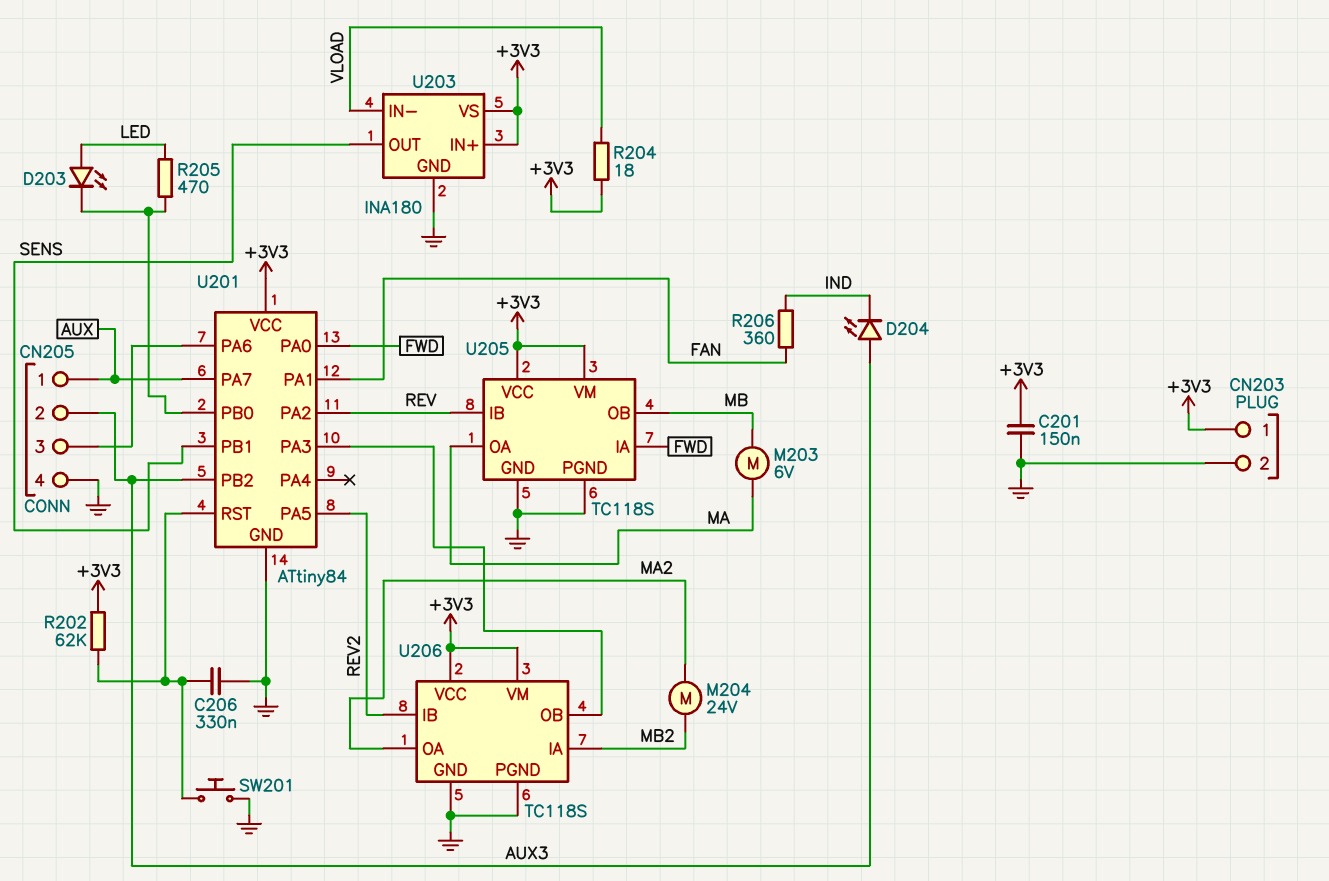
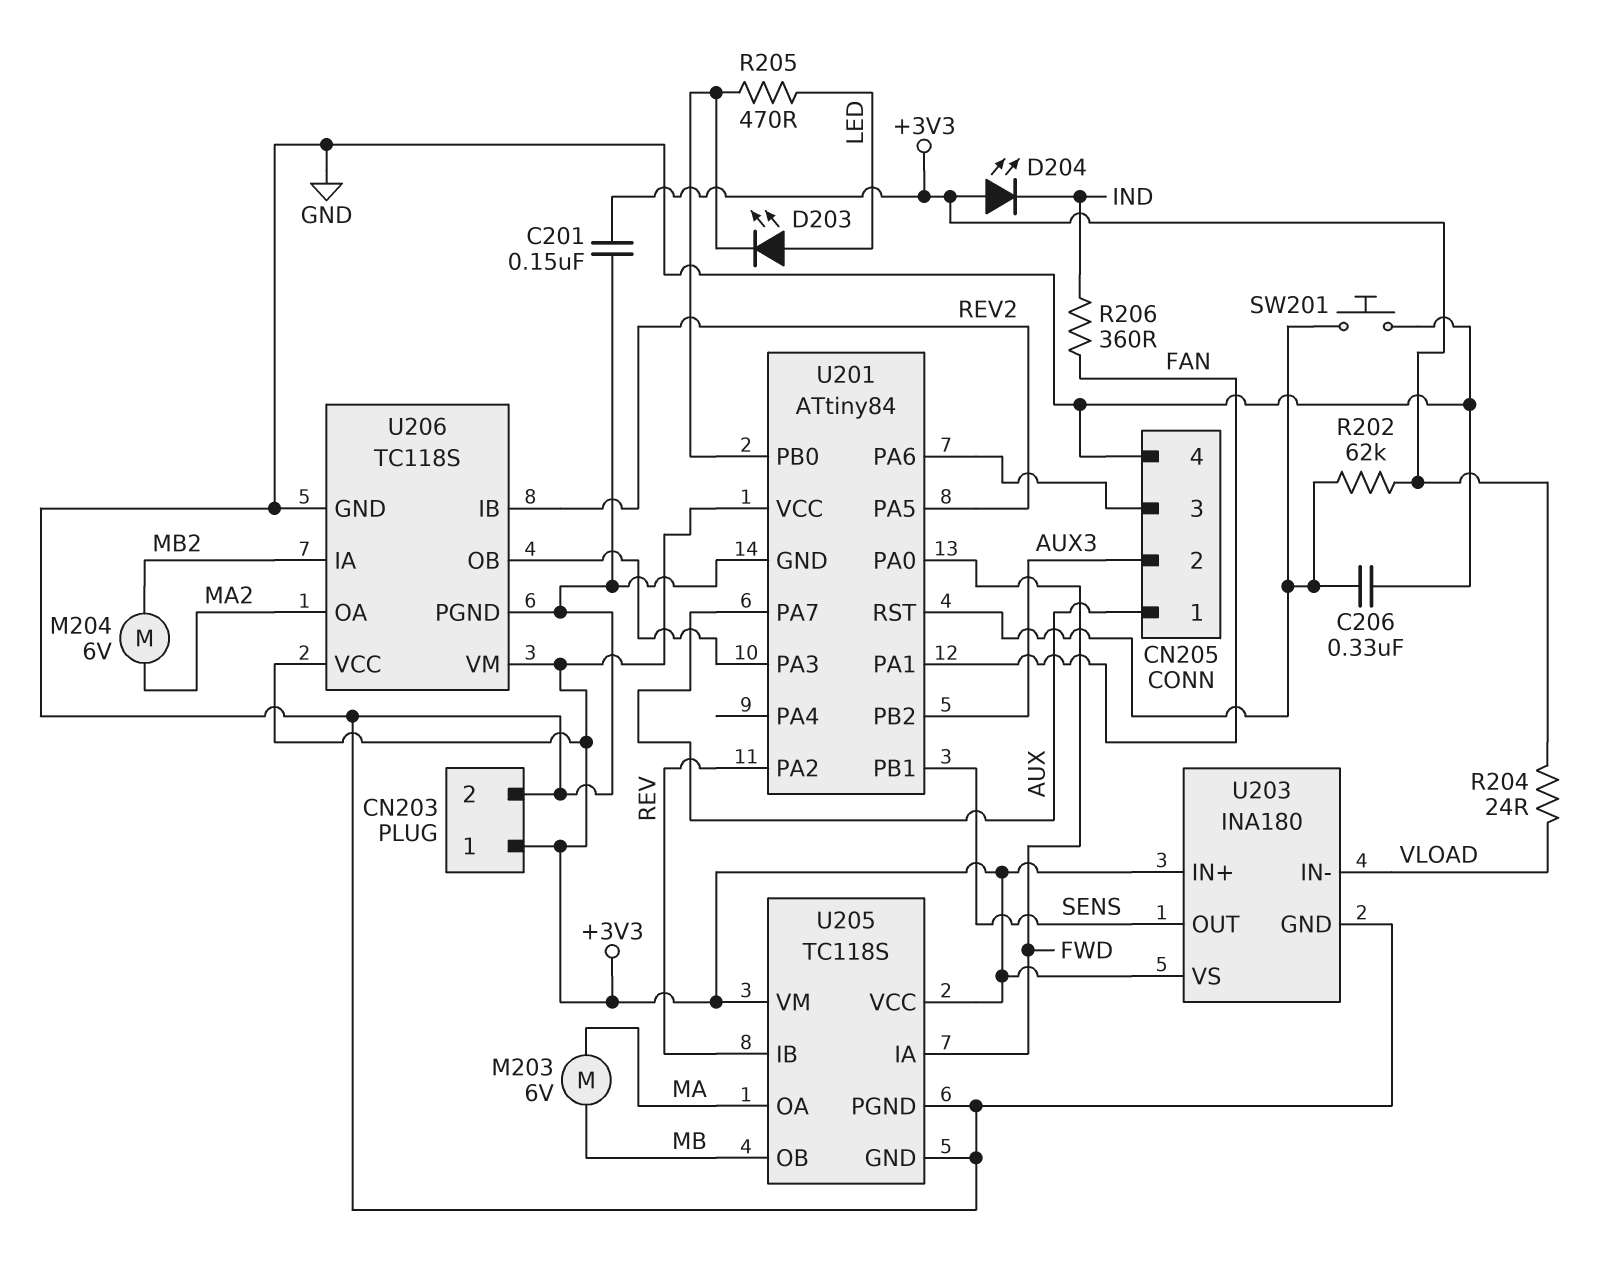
D204: LED (A AUX3, K IND) -> LED (A +3V3, K IND)
M204: motor 24V (MA2, MB2) -> motor 6V (MA2, MB2)
R204: 18 (+3V3, VLOAD) -> 24 (+3V3, VLOAD)

